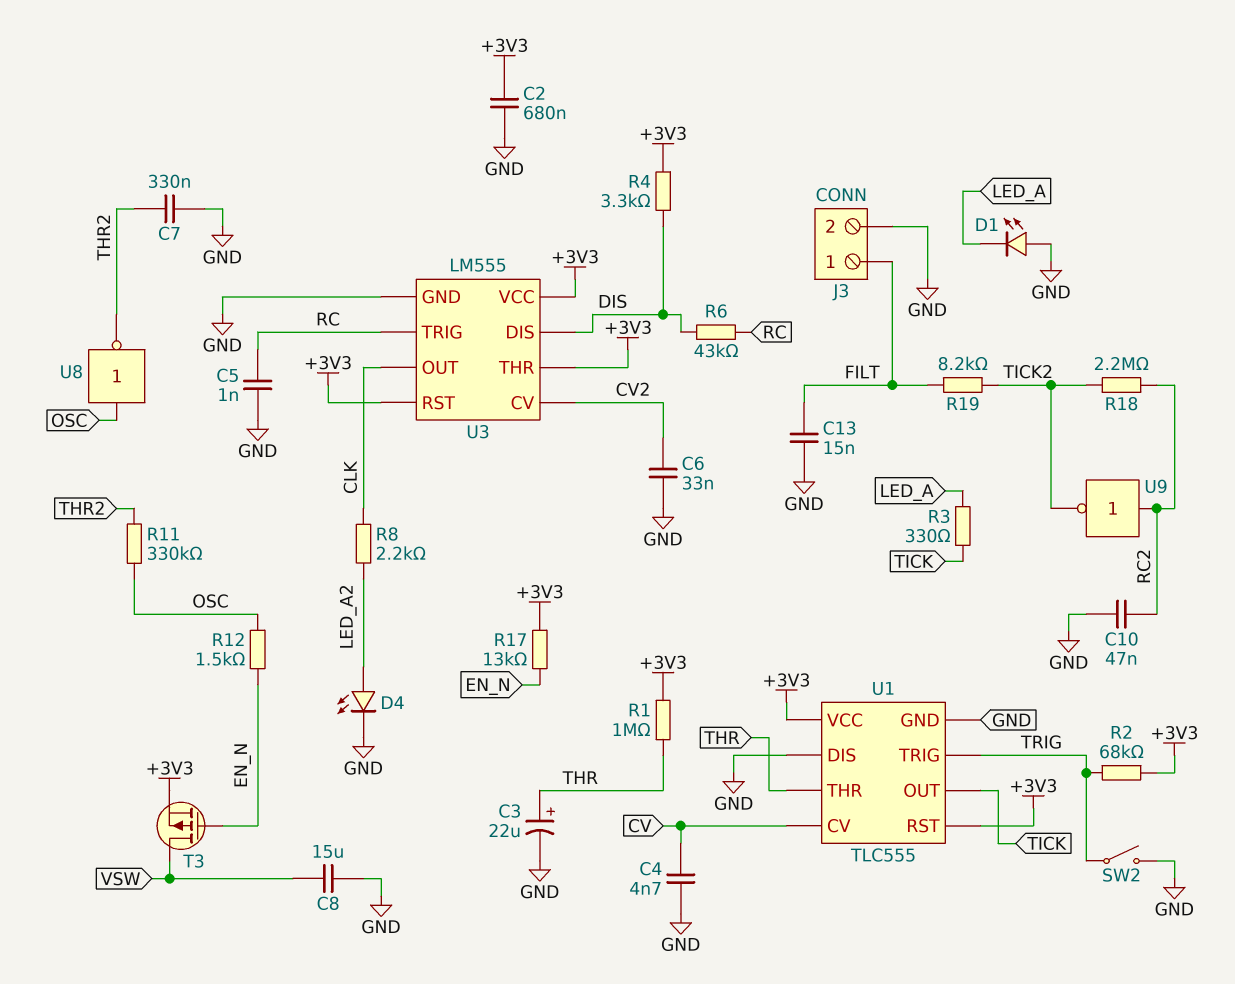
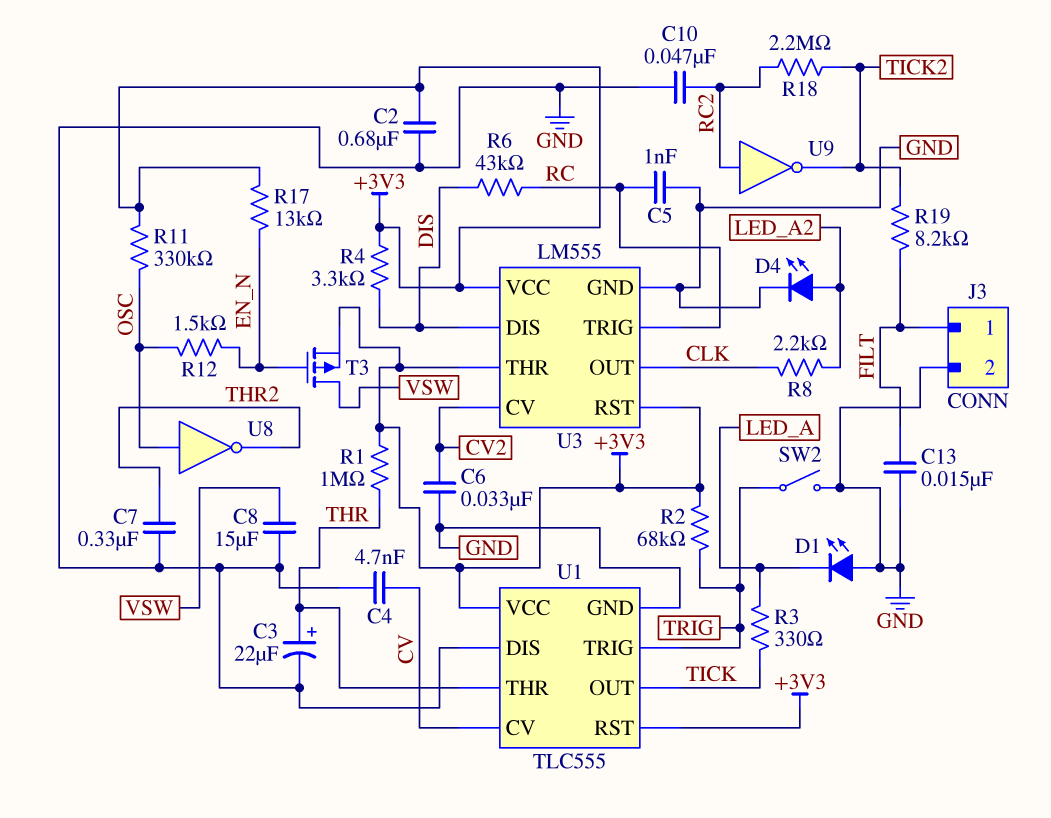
R11: 330k (OSC, THR2) -> 330k (+3V3, OSC)

